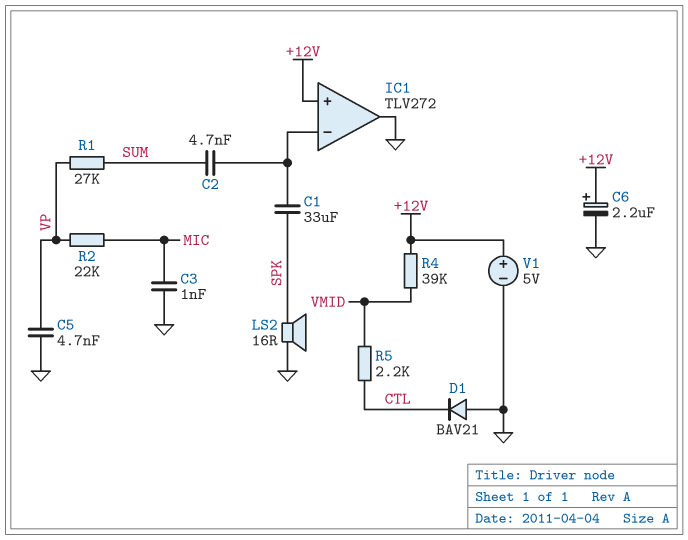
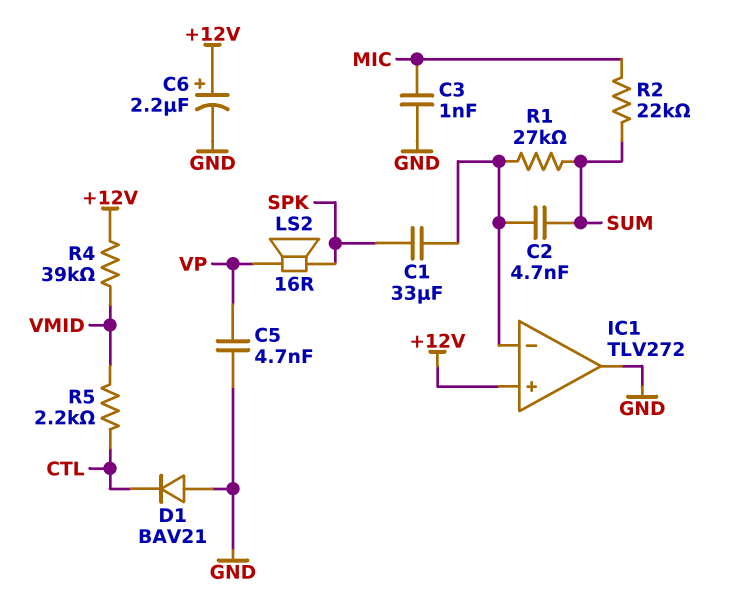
LS2: speaker 16R (GND, SPK) -> speaker 16R (SPK, VP)
R1: 27k (SUM, VP) -> 27k (IC1/in-, SUM)
R2: 22k (MIC, VP) -> 22k (MIC, SUM)
V1: 5V (plus +12V, minus GND) -> none

